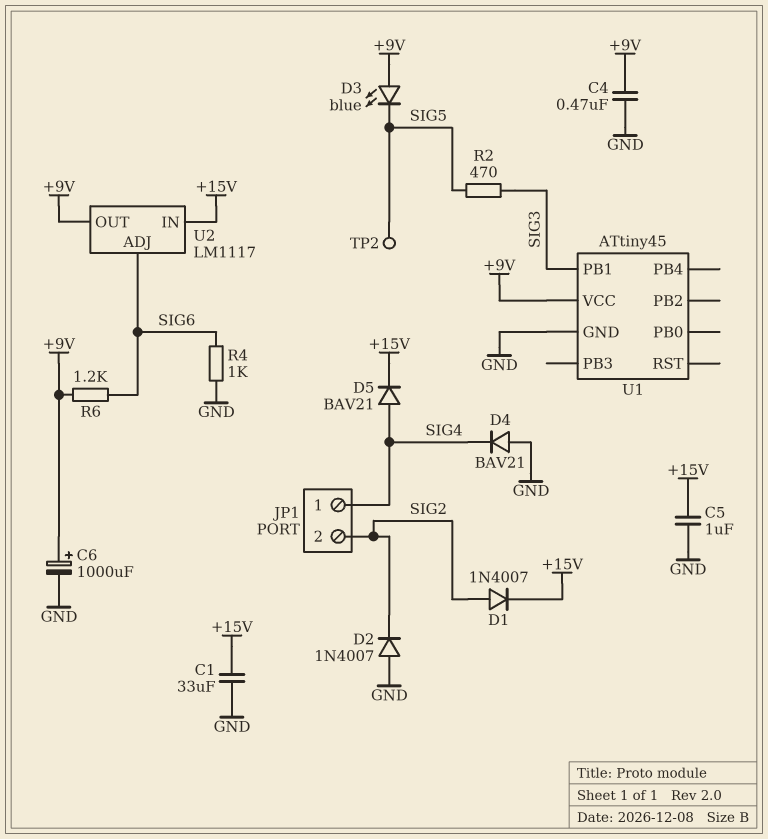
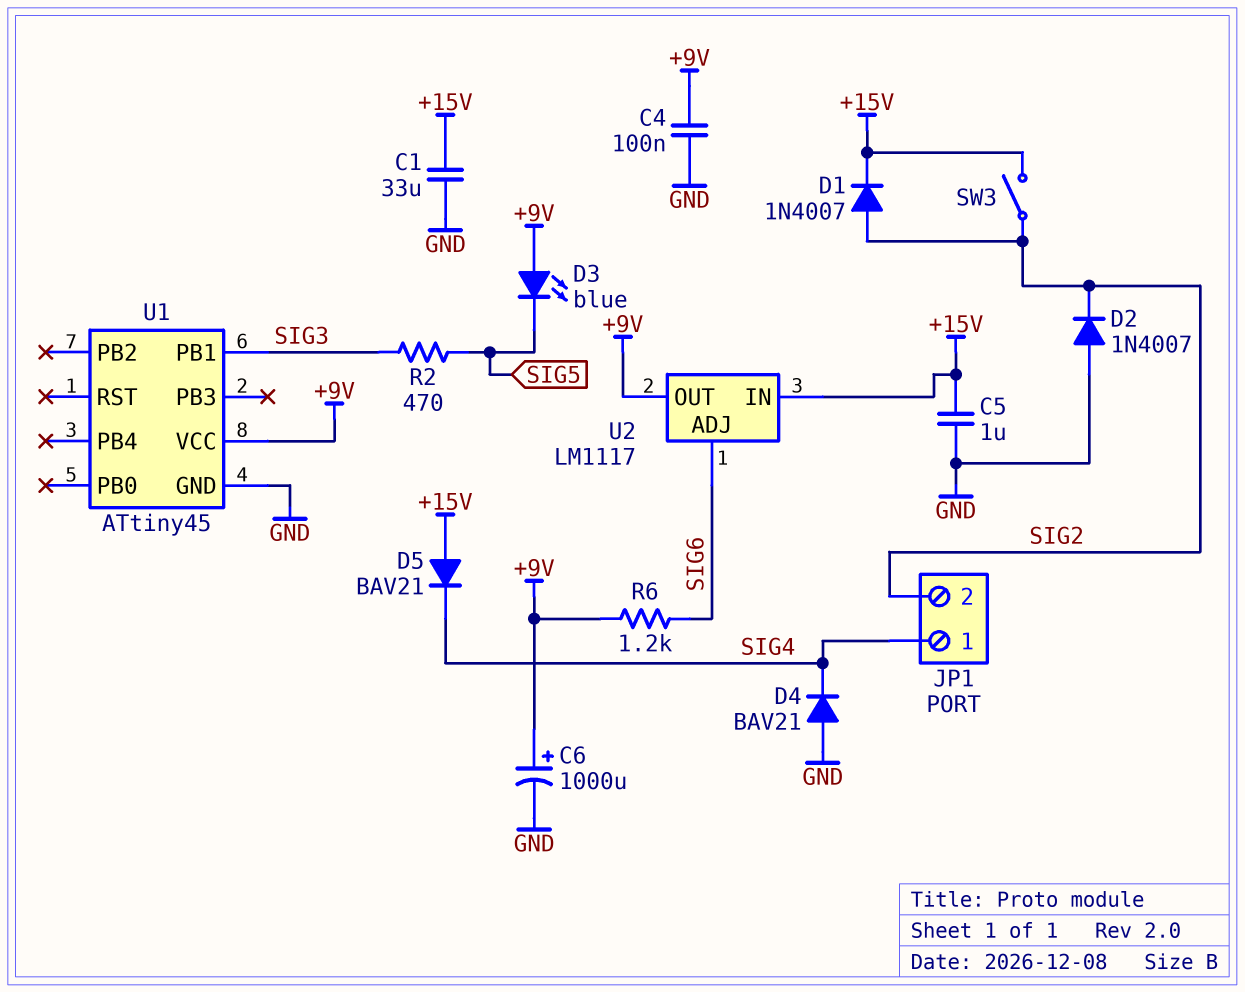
C4: 470nF (+9V, GND) -> 100nF (+9V, GND)
D5: diode BAV21 (A SIG4, K +15V) -> diode BAV21 (A +15V, K SIG4)
R4: 1k (GND, SIG6) -> none
SW3: none -> switch (+15V, SIG2)
TP2: test point (SIG5) -> none

